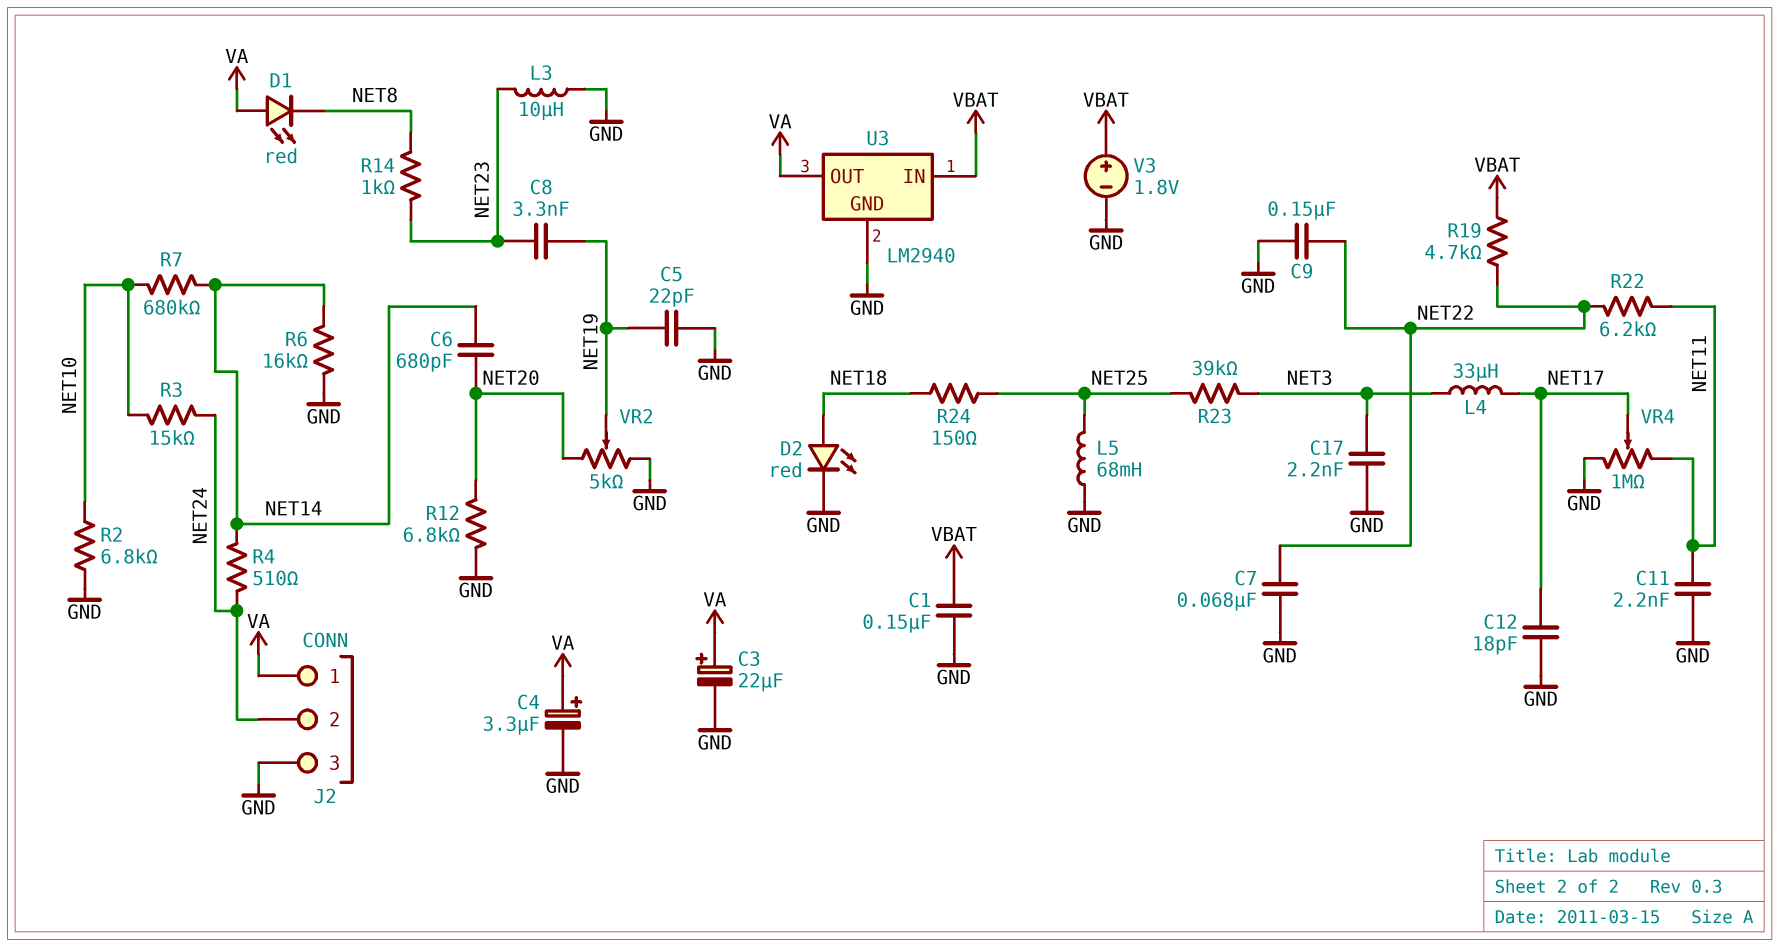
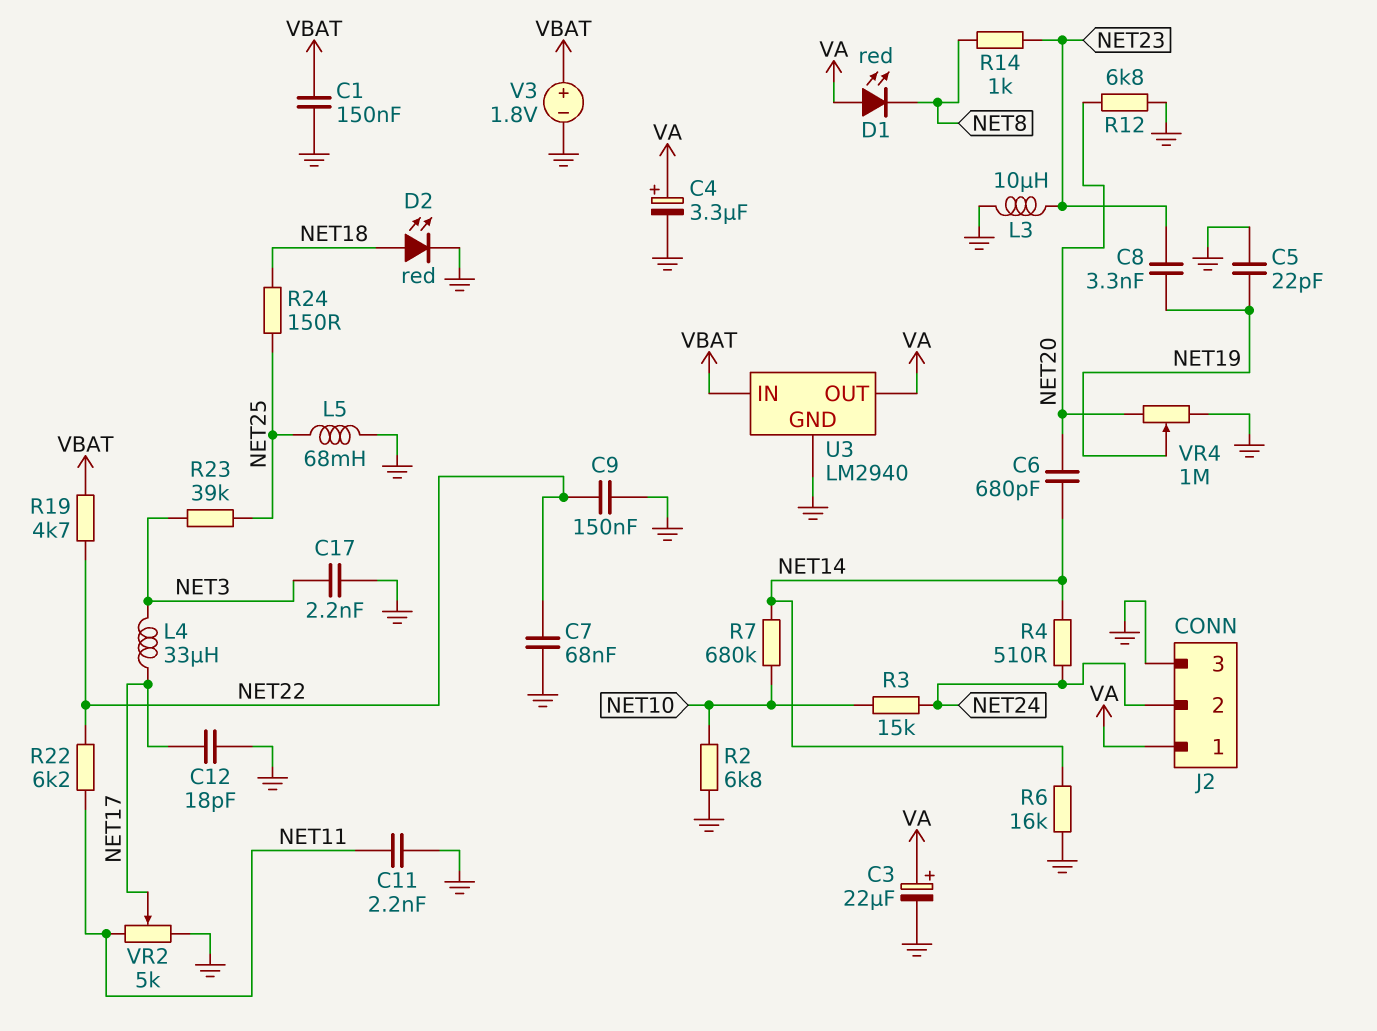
VR2: 5k (GND, NET20, wiper NET19) -> 5k (GND, NET11, wiper NET17)
VR4: 1M (GND, NET11, wiper NET17) -> 1M (GND, NET20, wiper NET19)

